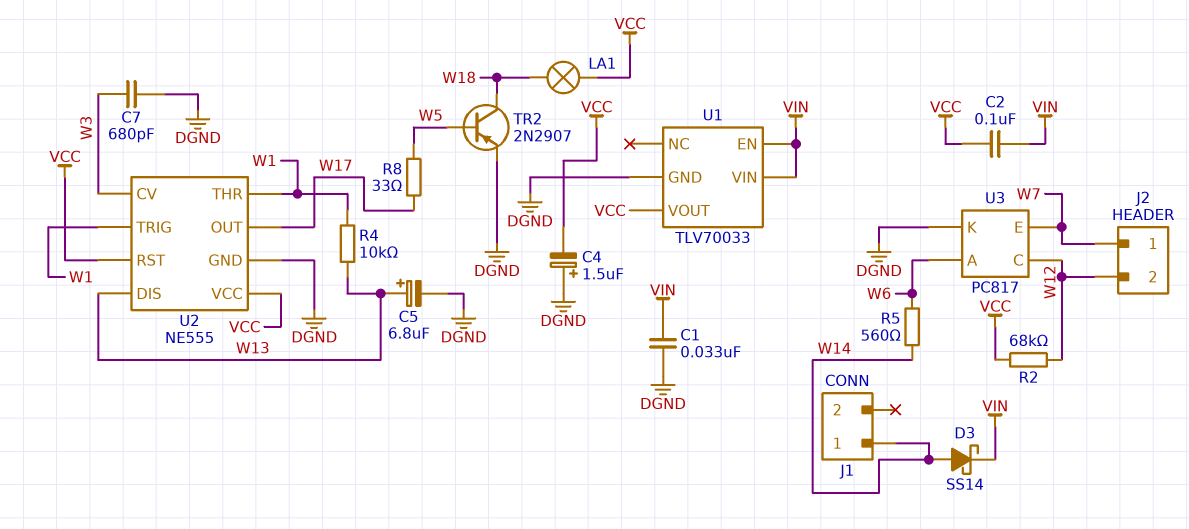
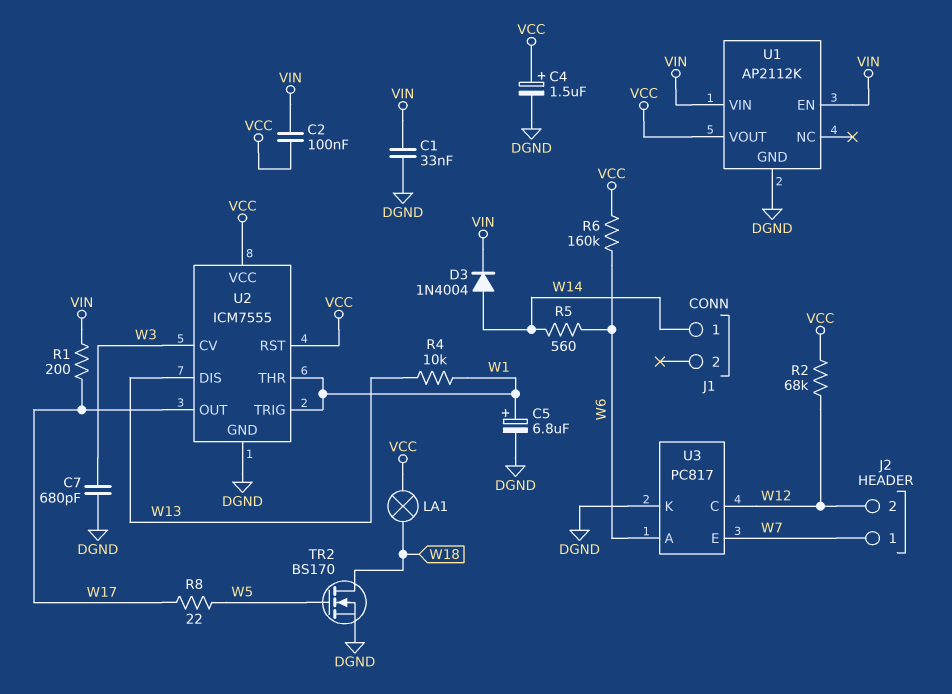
C4: 1.5uF (plus DGND, minus VCC) -> 1.5uF (plus VCC, minus DGND)
C5: 6.8uF (plus W13, minus DGND) -> 6.8uF (plus W1, minus DGND)
D3: schottky SS14 (A W14, K VIN) -> diode 1N4004 (A W14, K VIN)
R1: none -> 200 (VIN, W17)
R6: none -> 160k (VCC, W6)
R8: 33 (W5, W17) -> 22 (W5, W17)
TR2: PNP 2N2907 (B W5, C W18, E DGND) -> NMOS BS170 (G W5, D W18, S DGND)
U1: TLV70033 -> AP2112K
U2: NE555 -> ICM7555

